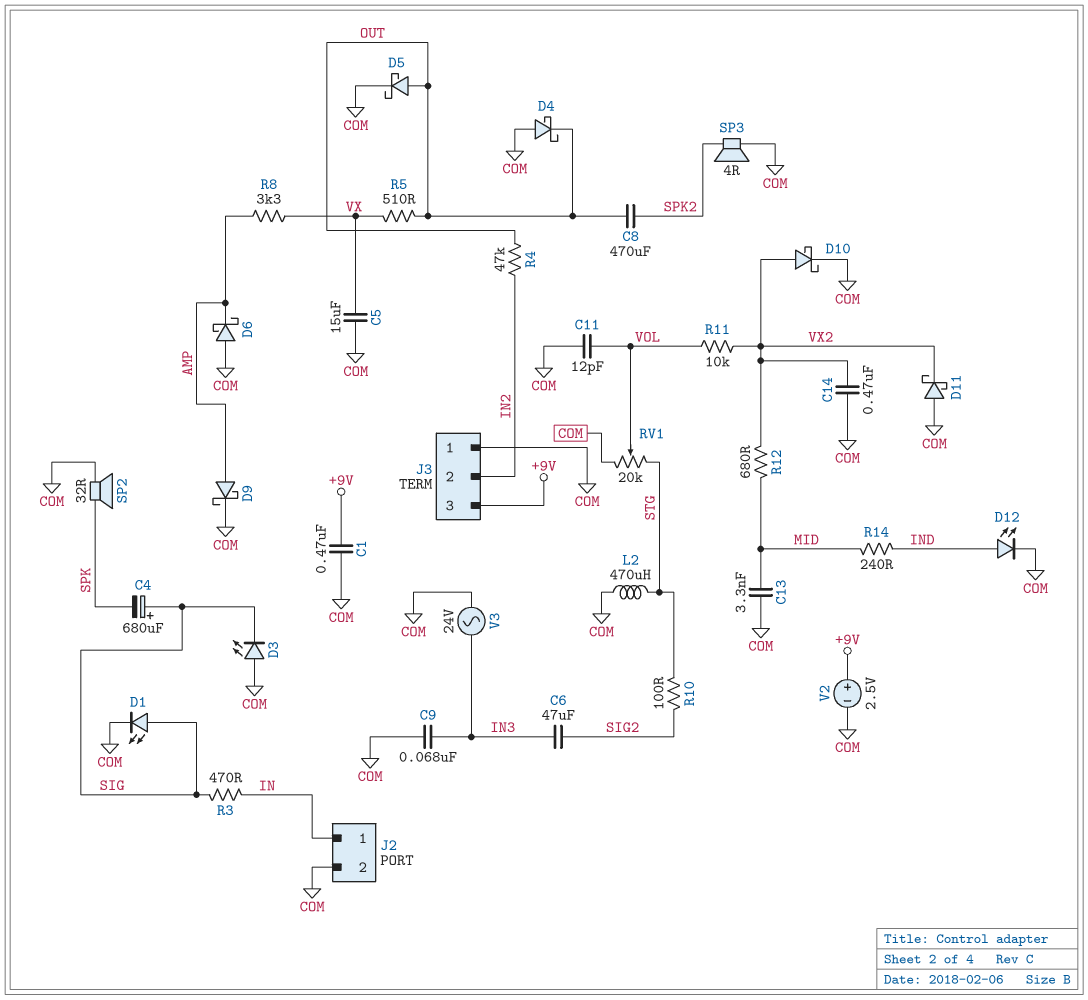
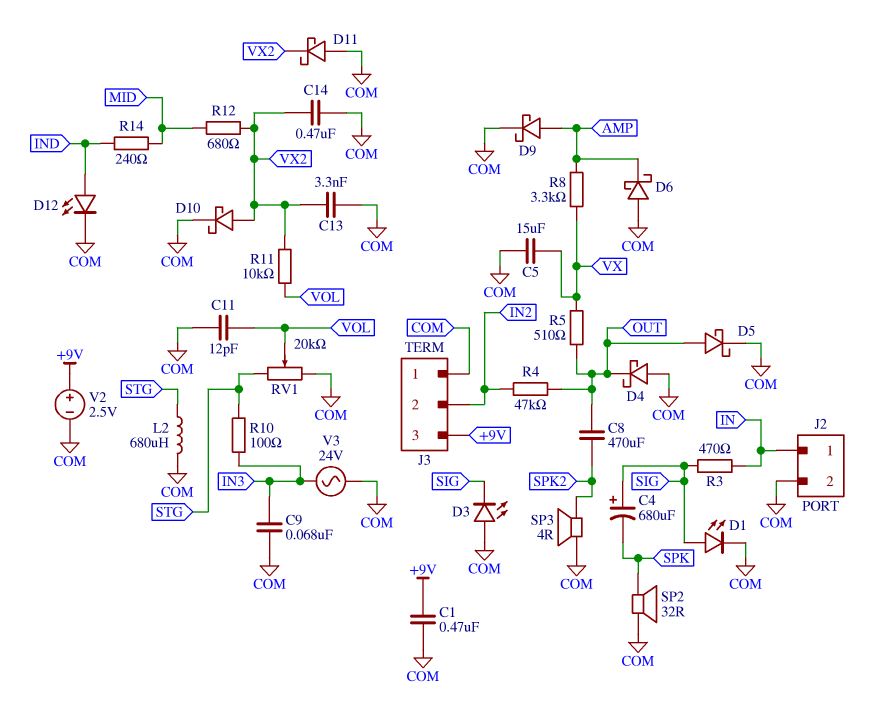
C6: 47uF (IN3, SIG2) -> none
C13: 3.3nF (COM, MID) -> 3.3nF (COM, VX2)
L2: 470uH (COM, STG) -> 680uH (COM, STG)
R10: 100 (SIG2, STG) -> 100 (IN3, STG)

